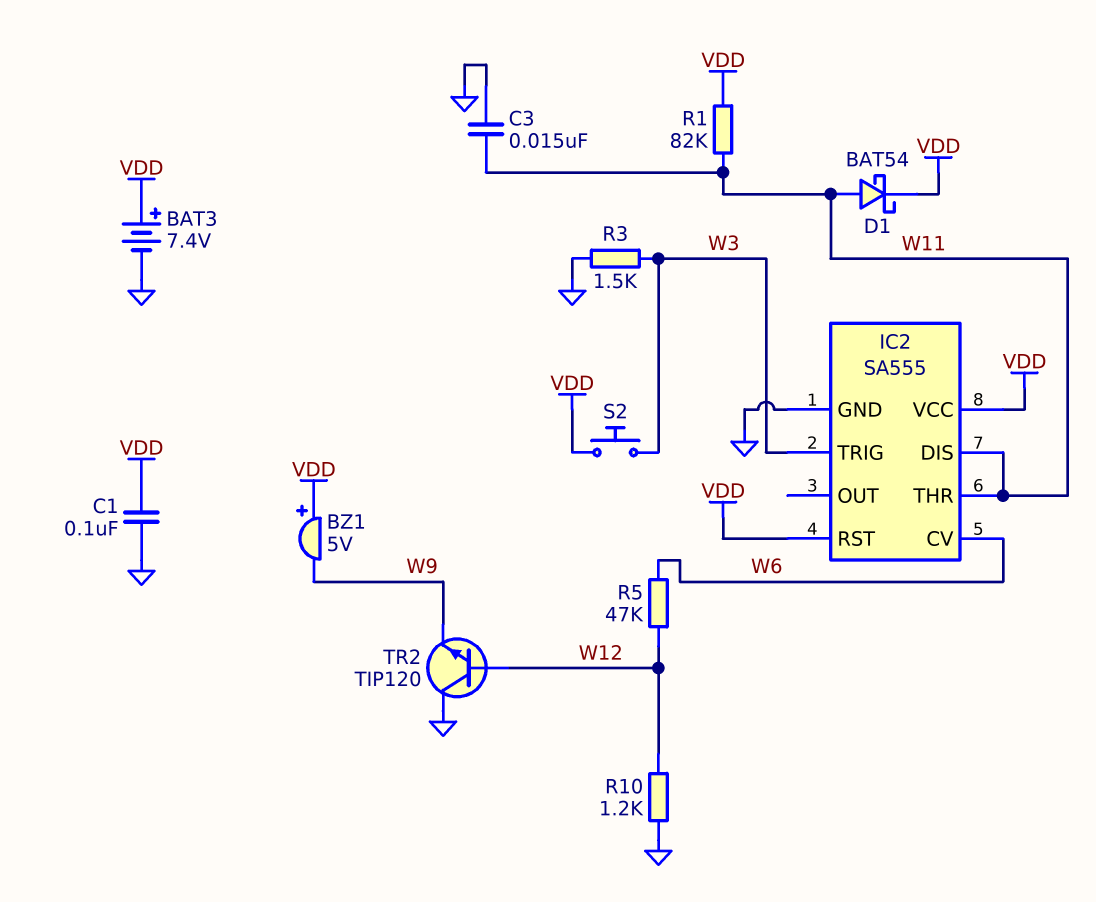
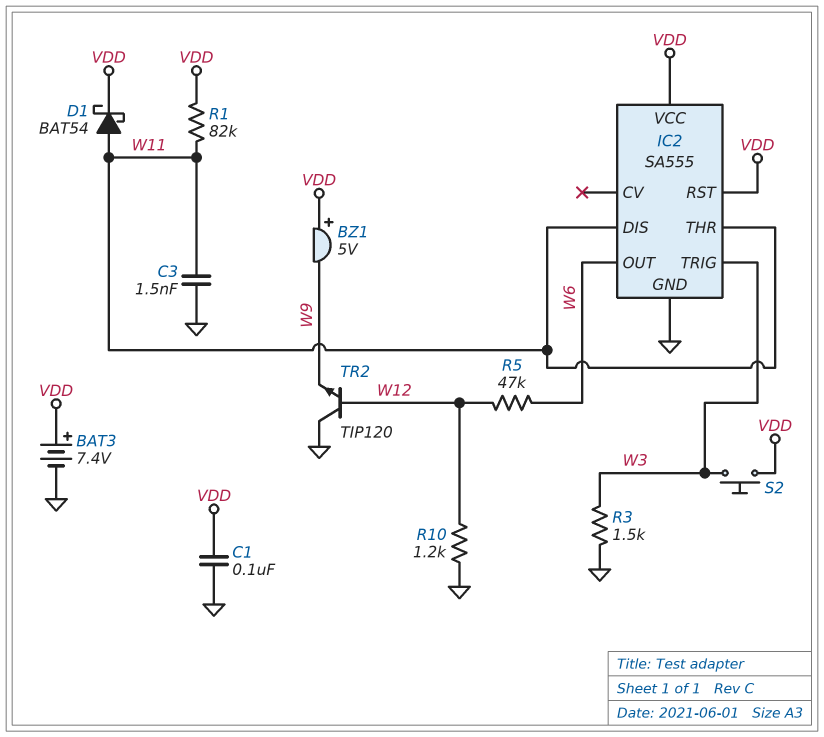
C3: 15nF (GND, W11) -> 1.5nF (GND, W11)
IC2 pin CV: W6 -> none
IC2 pin OUT: none -> W6

